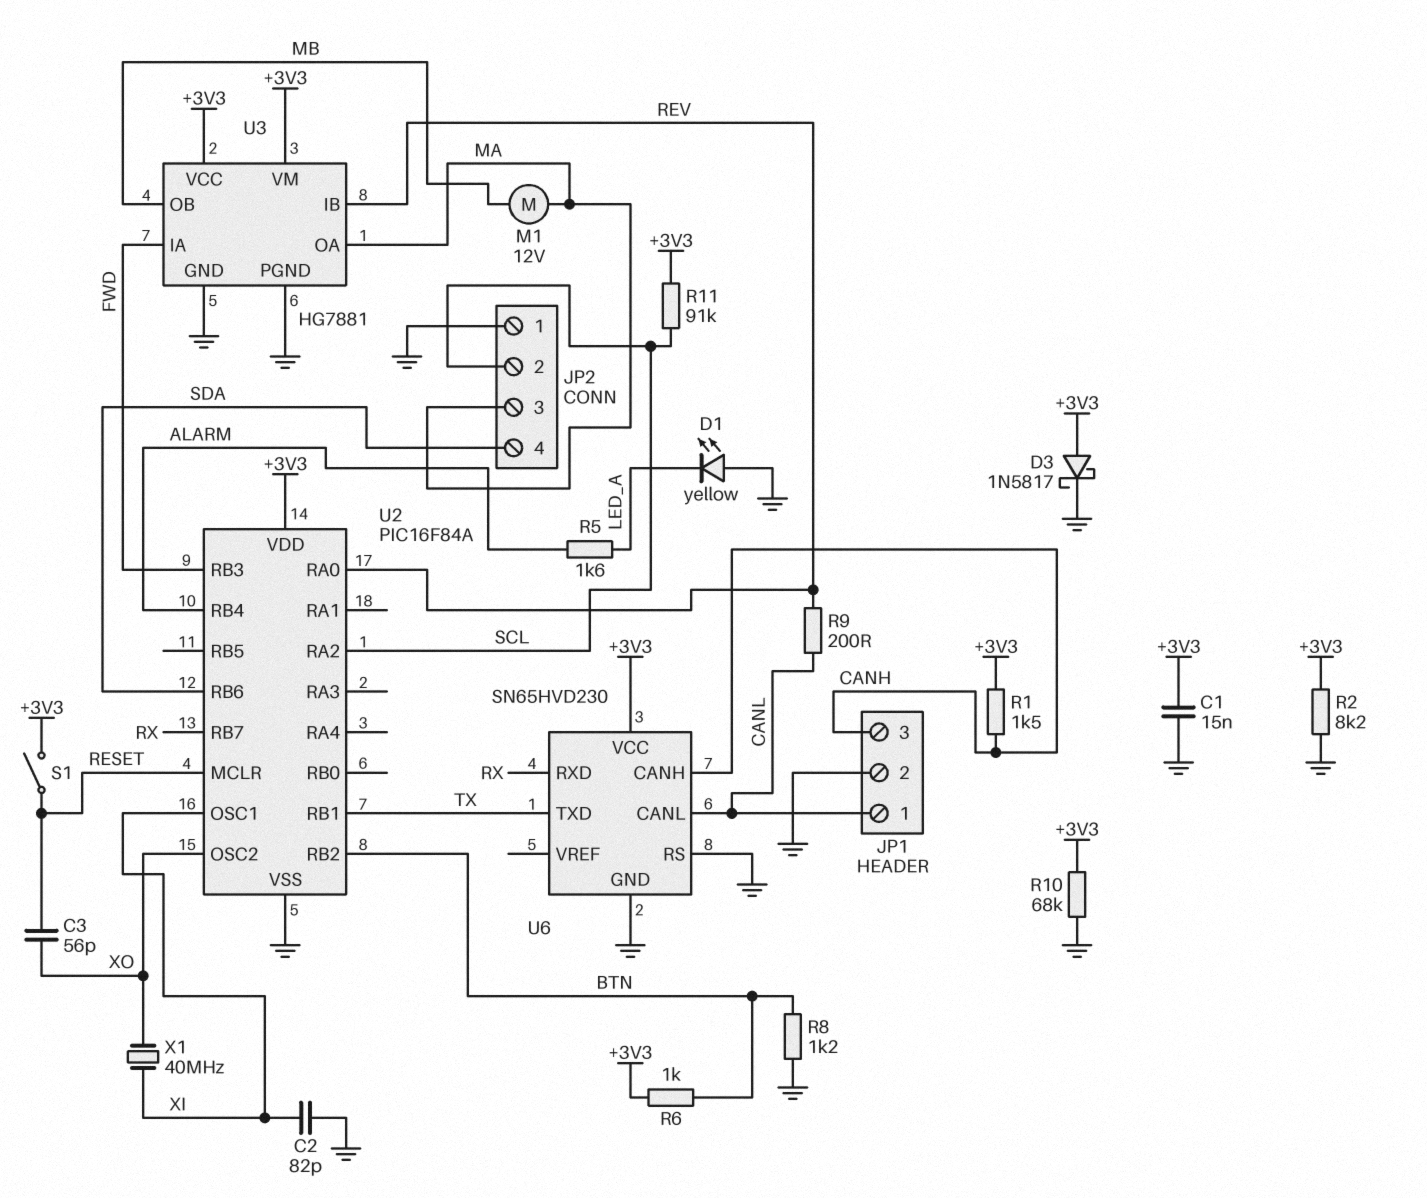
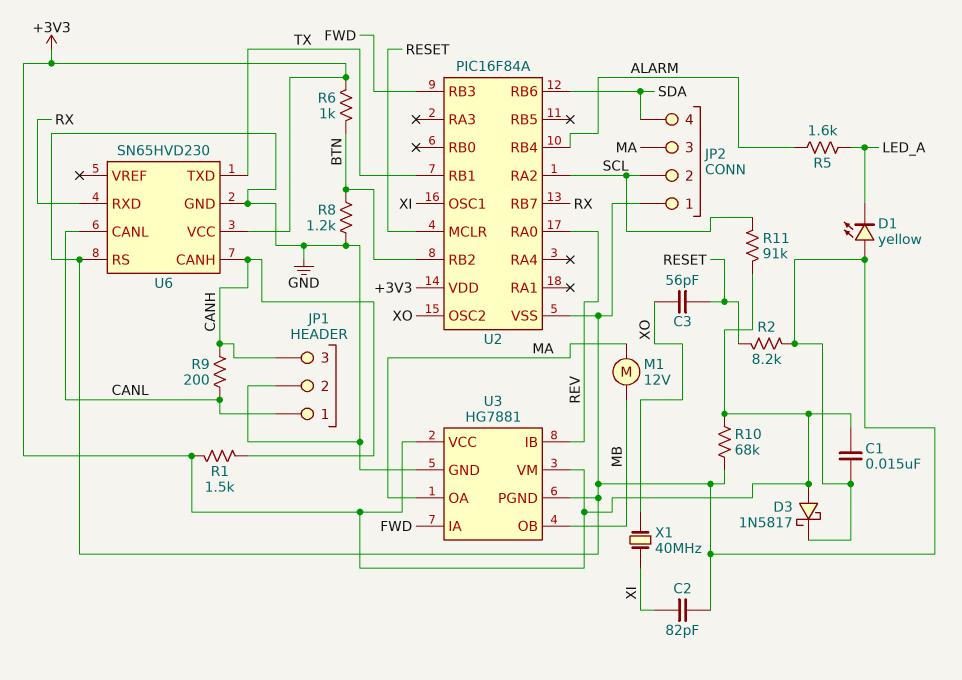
R2: 8.2k (+3V3, GND) -> 8.2k (GND, RESET)
R9: 200 (CANL, REV) -> 200 (CANH, CANL)
S1: switch (+3V3, RESET) -> none

